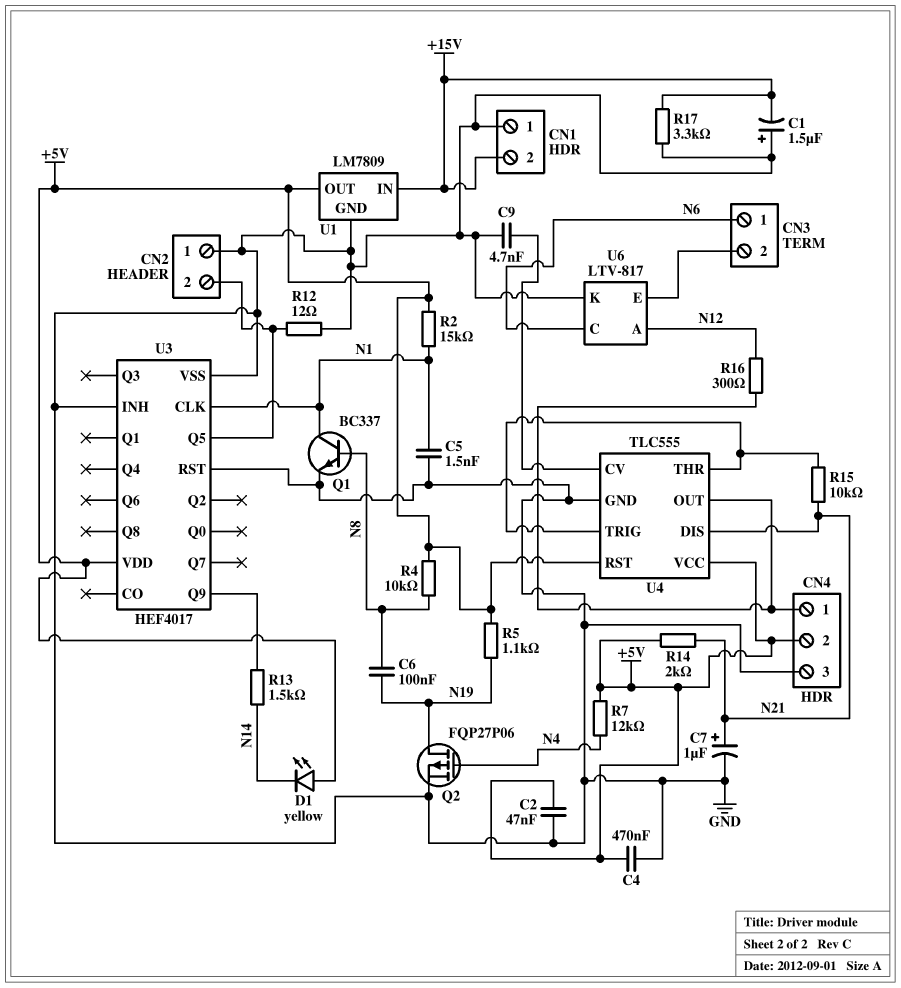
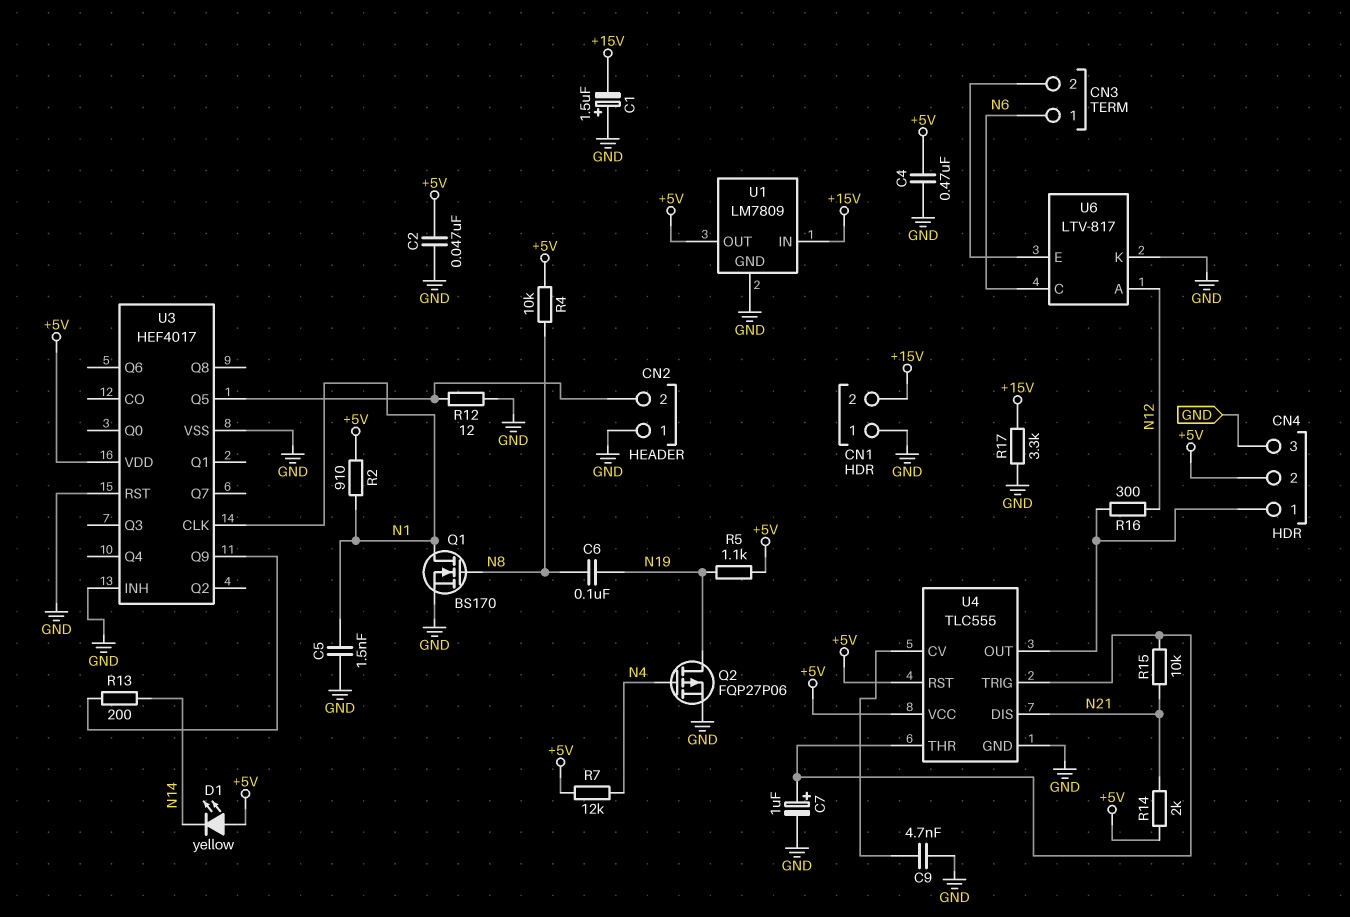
C7: 1uF (plus N21, minus GND) -> 1uF (plus U4/THR, minus GND)
Q1: NPN BC337 (B N8, C N1, E GND) -> NMOS BS170 (G N8, D N1, S GND)
R2: 15k (+5V, N1) -> 910 (+5V, N1)
R13: 1.5k (N14, U3/Q9) -> 200 (N14, U3/Q9)

